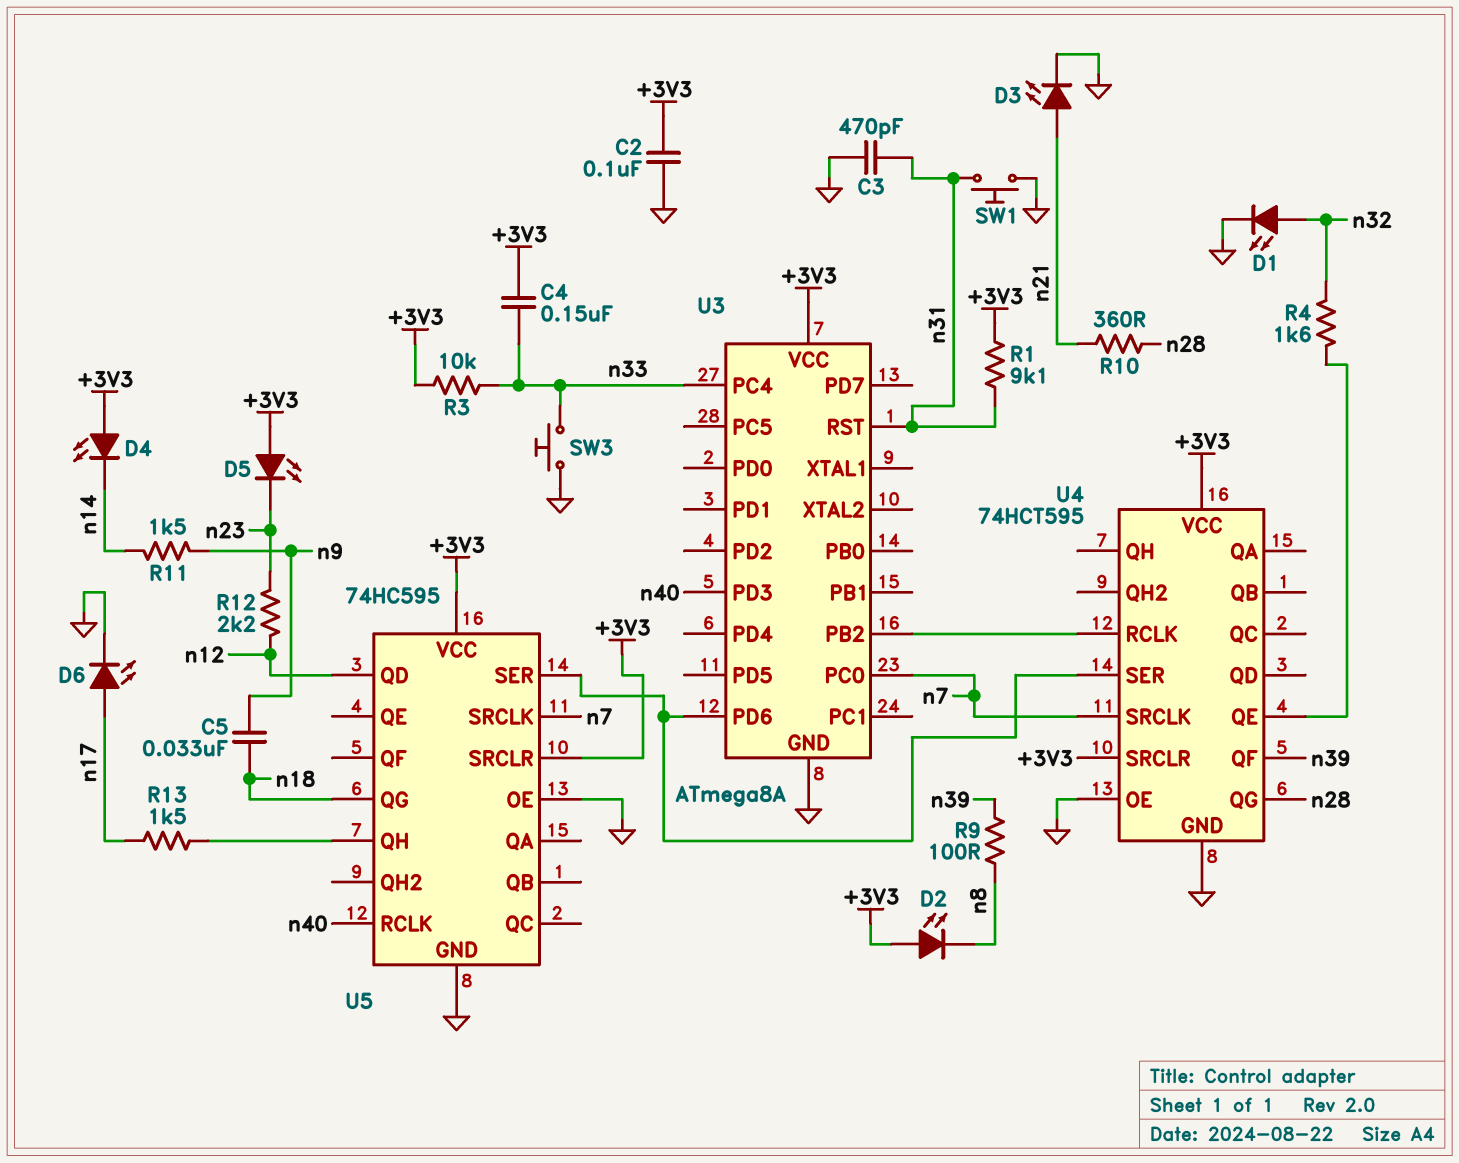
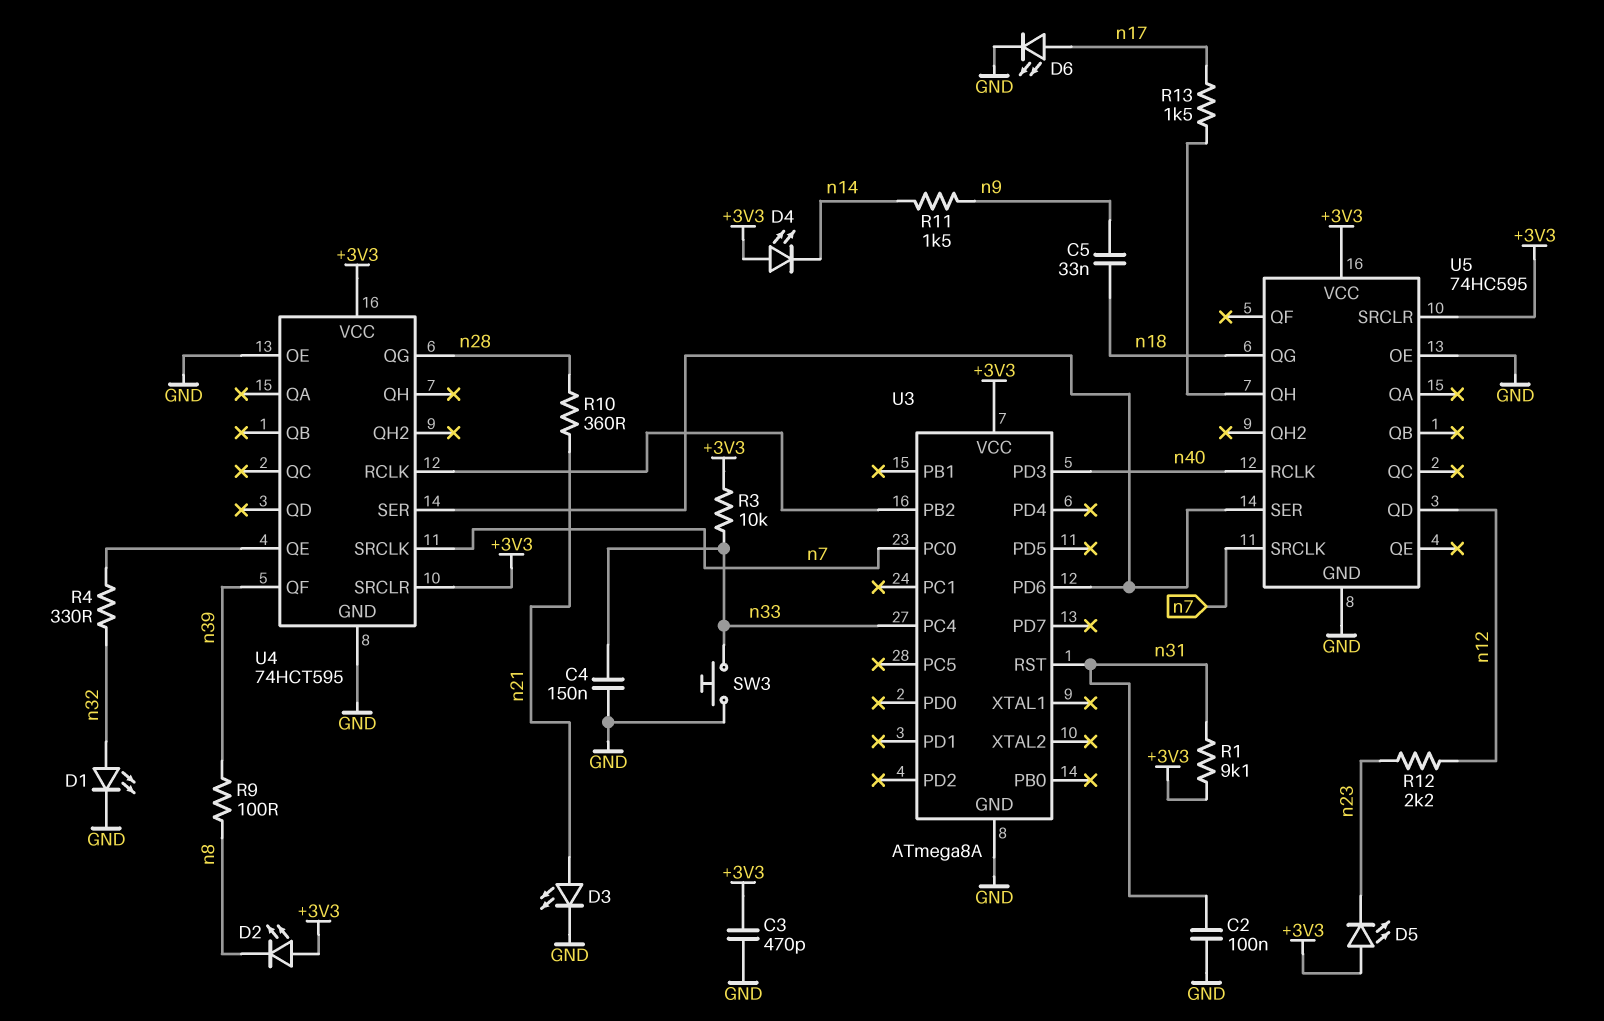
C2: 100nF (+3V3, GND) -> 100nF (GND, n31)
C3: 470pF (GND, n31) -> 470pF (+3V3, GND)
C4: 150nF (+3V3, n33) -> 150nF (GND, n33)
R4: 1.6k (U4/QE, n32) -> 330 (U4/QE, n32)
SW1: button (GND, n31) -> none

